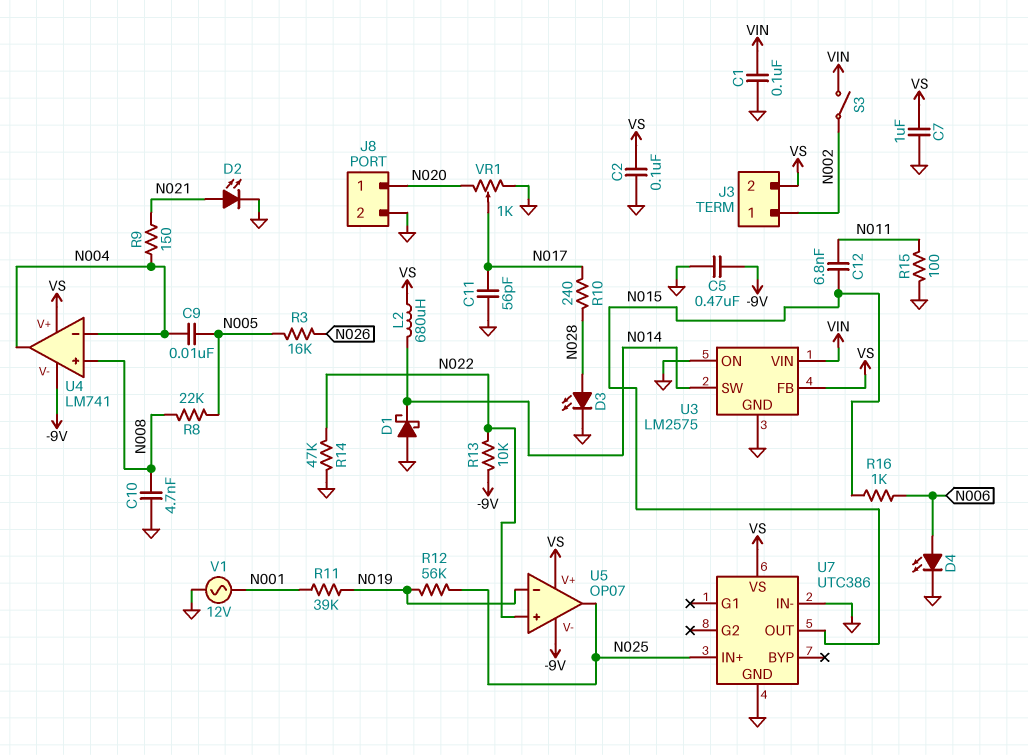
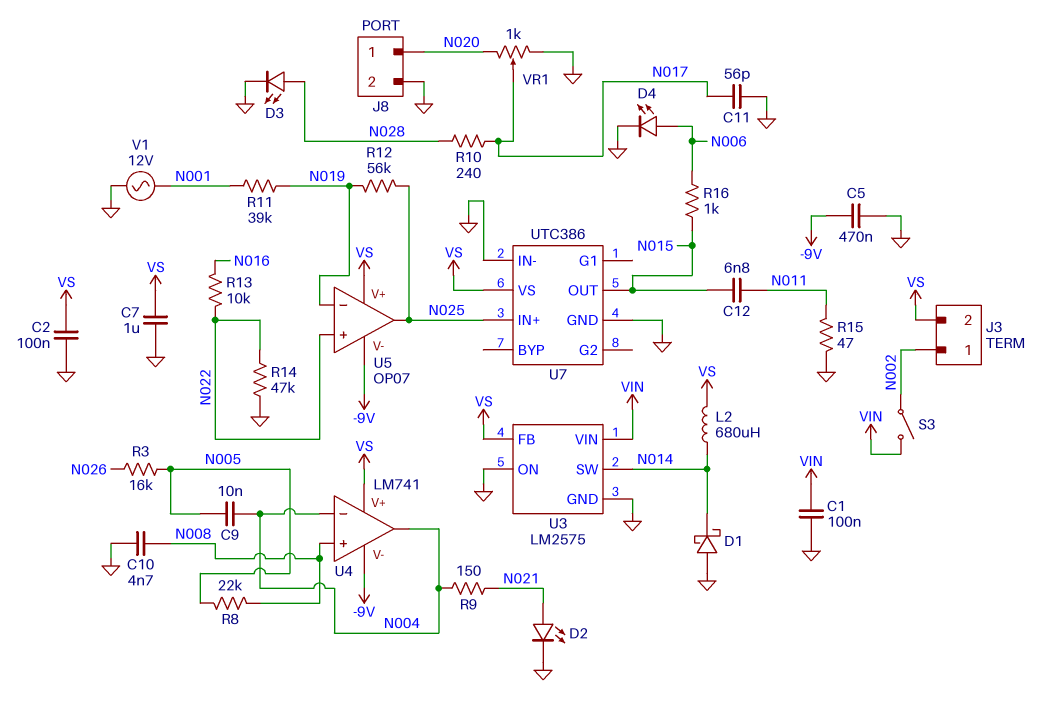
R13: 10k (-9V, N022) -> 10k (N016, N022)
R15: 100 (GND, N011) -> 47 (GND, N011)

